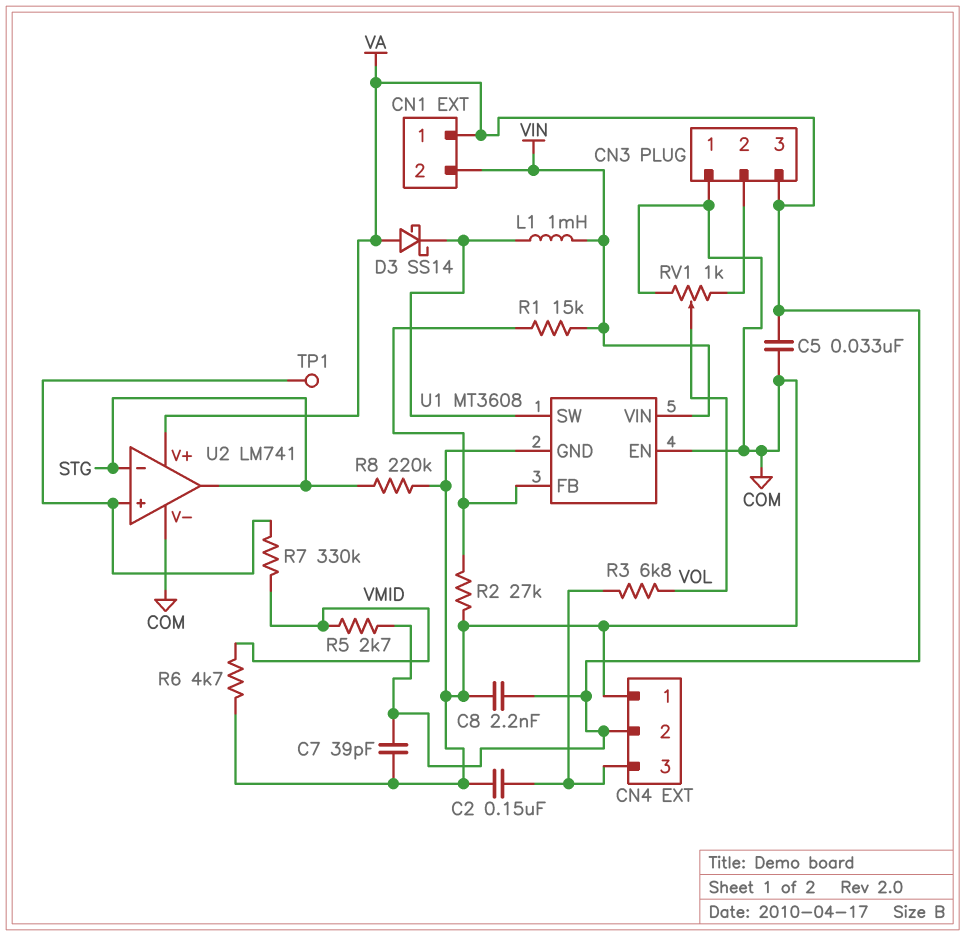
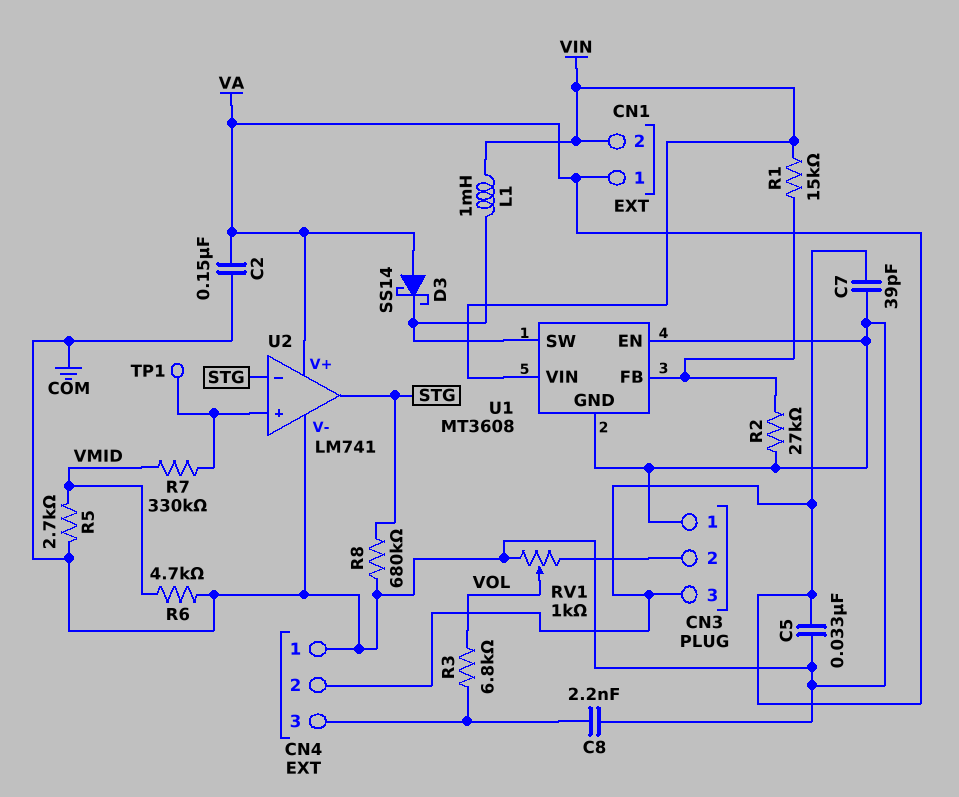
C2: 150nF (CN4/3, COM) -> 150nF (COM, VA)
C8: 2.2nF (COM, VA) -> 2.2nF (CN4/3, COM)
R5: 2.7k (VA, VMID) -> 2.7k (COM, VMID)
R8: 220k (COM, STG) -> 680k (COM, STG)

